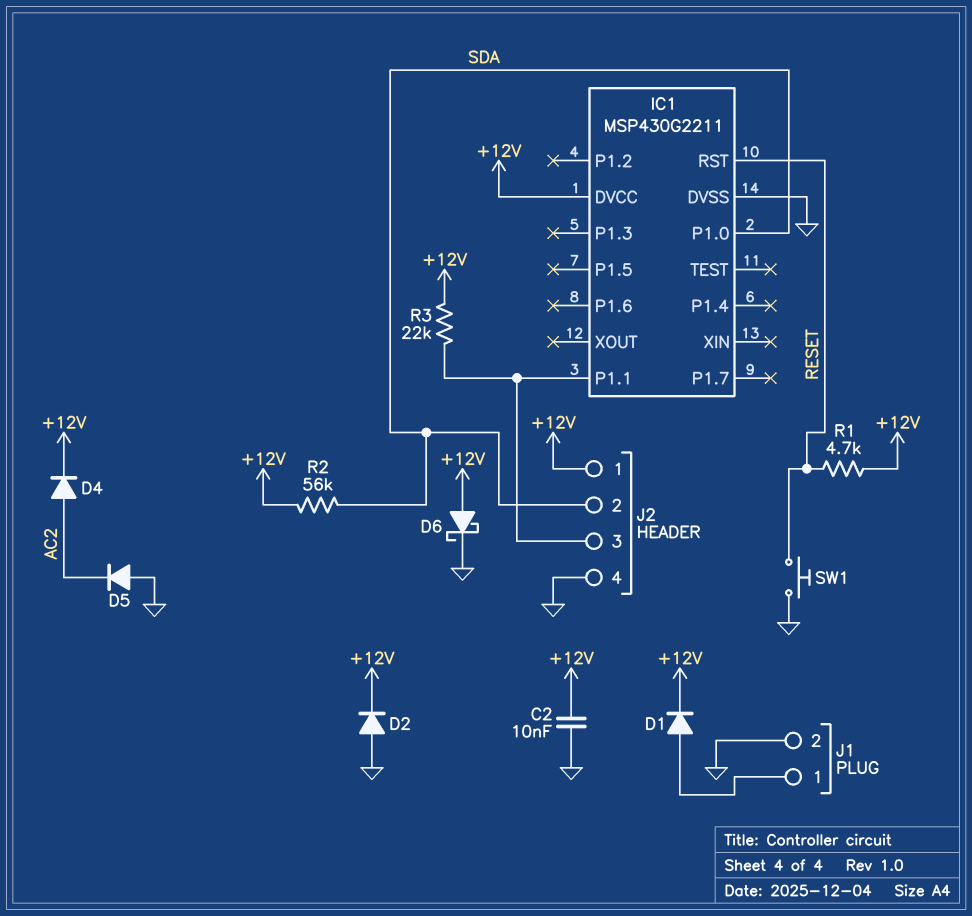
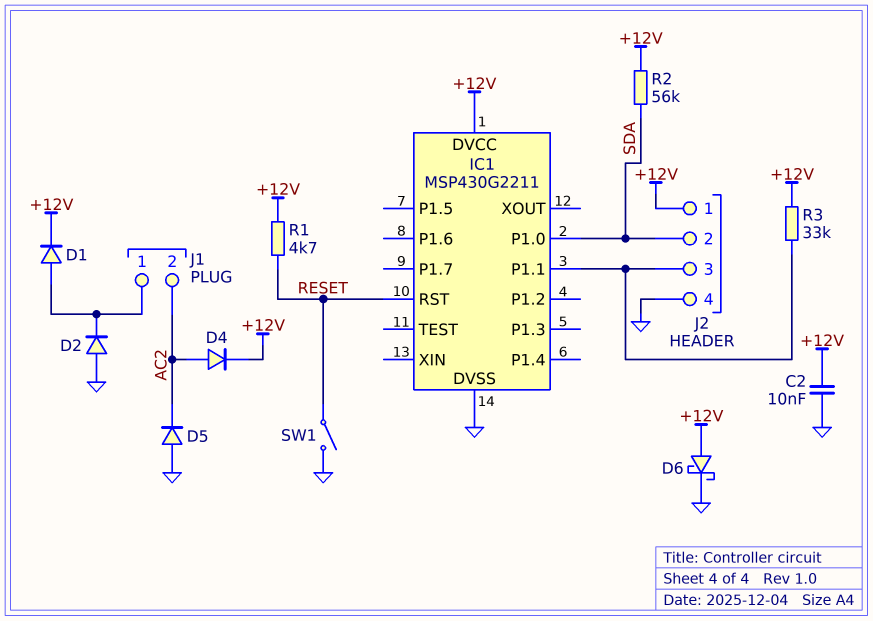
D2: diode (A GND, K +12V) -> diode (A GND, K J1/1)
J1 pin 2: GND -> AC2
R3: 22k (+12V, IC1/P1.1) -> 33k (+12V, IC1/P1.1)
SW1: button (GND, RESET) -> switch (GND, RESET)

